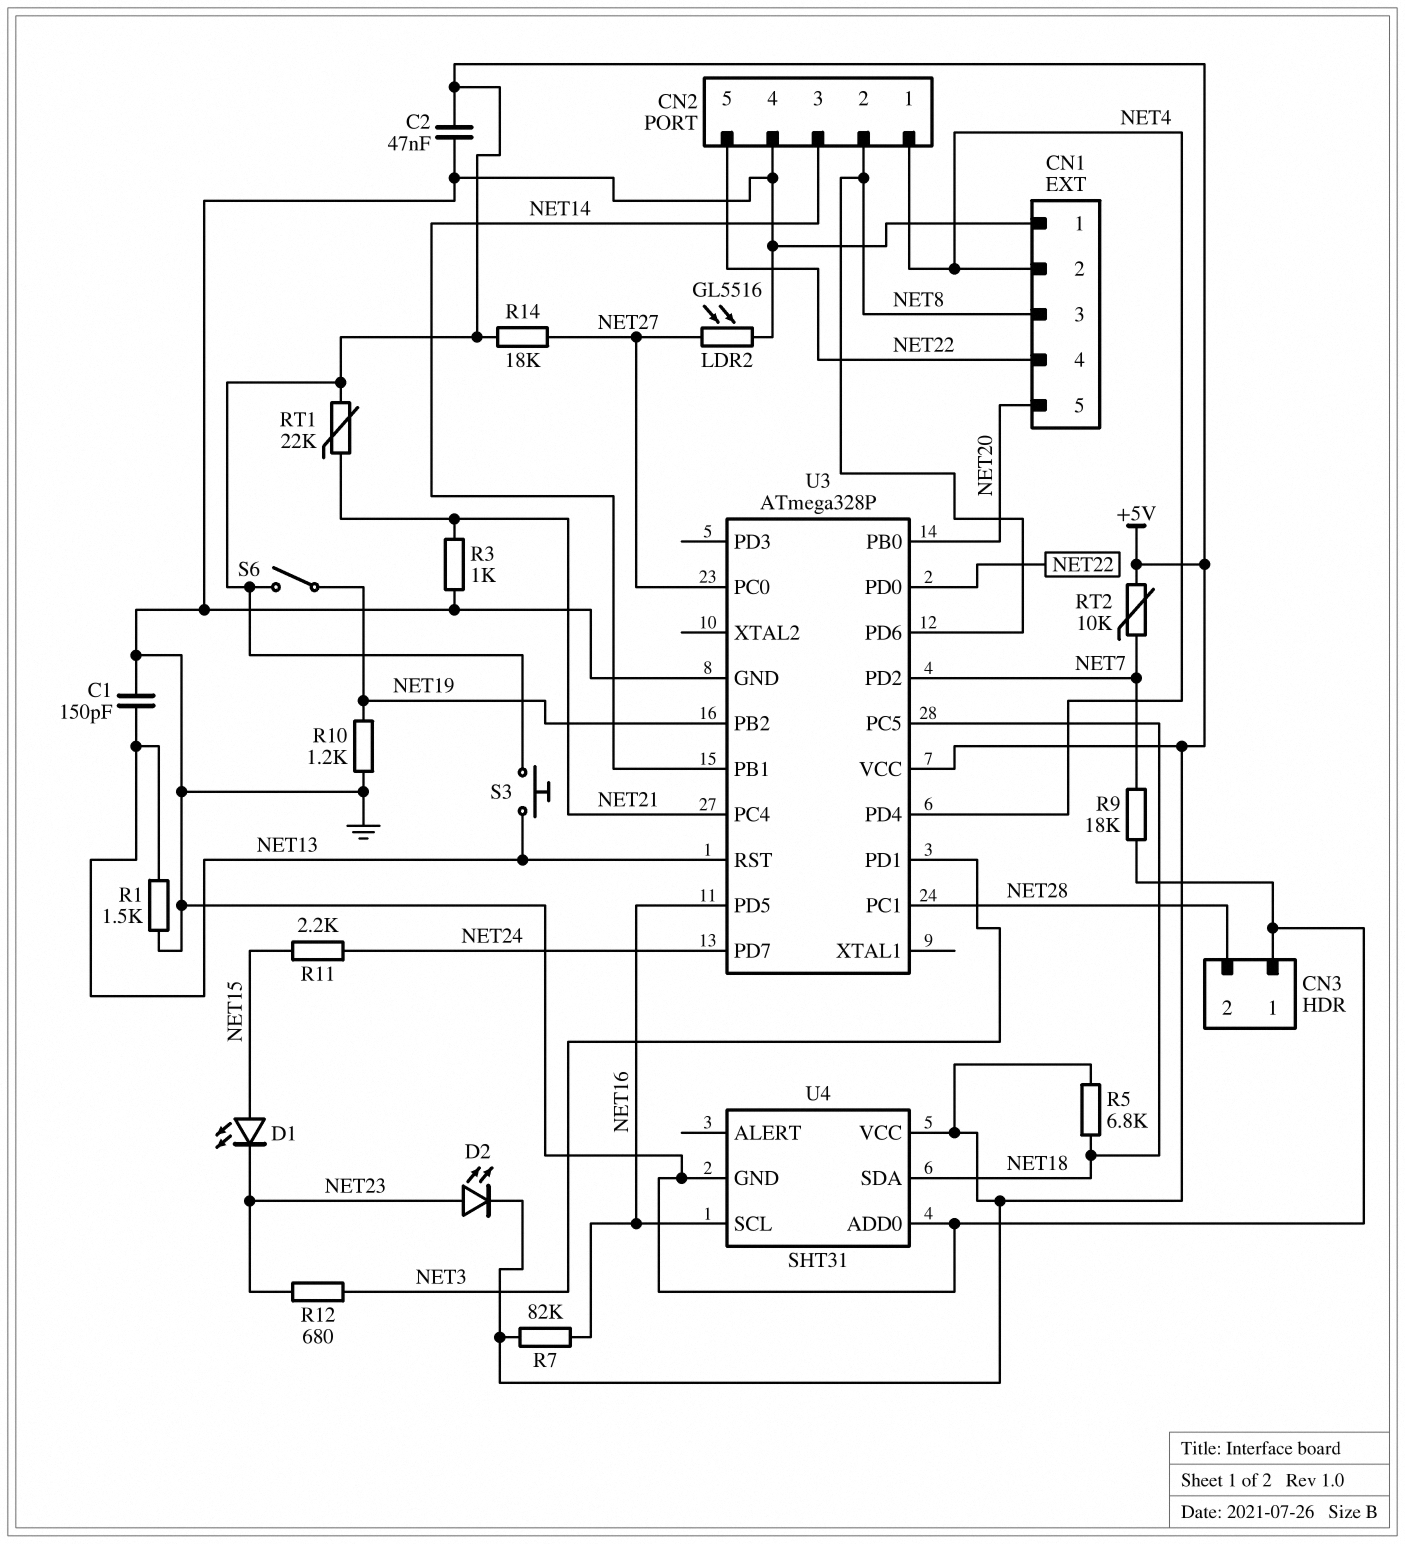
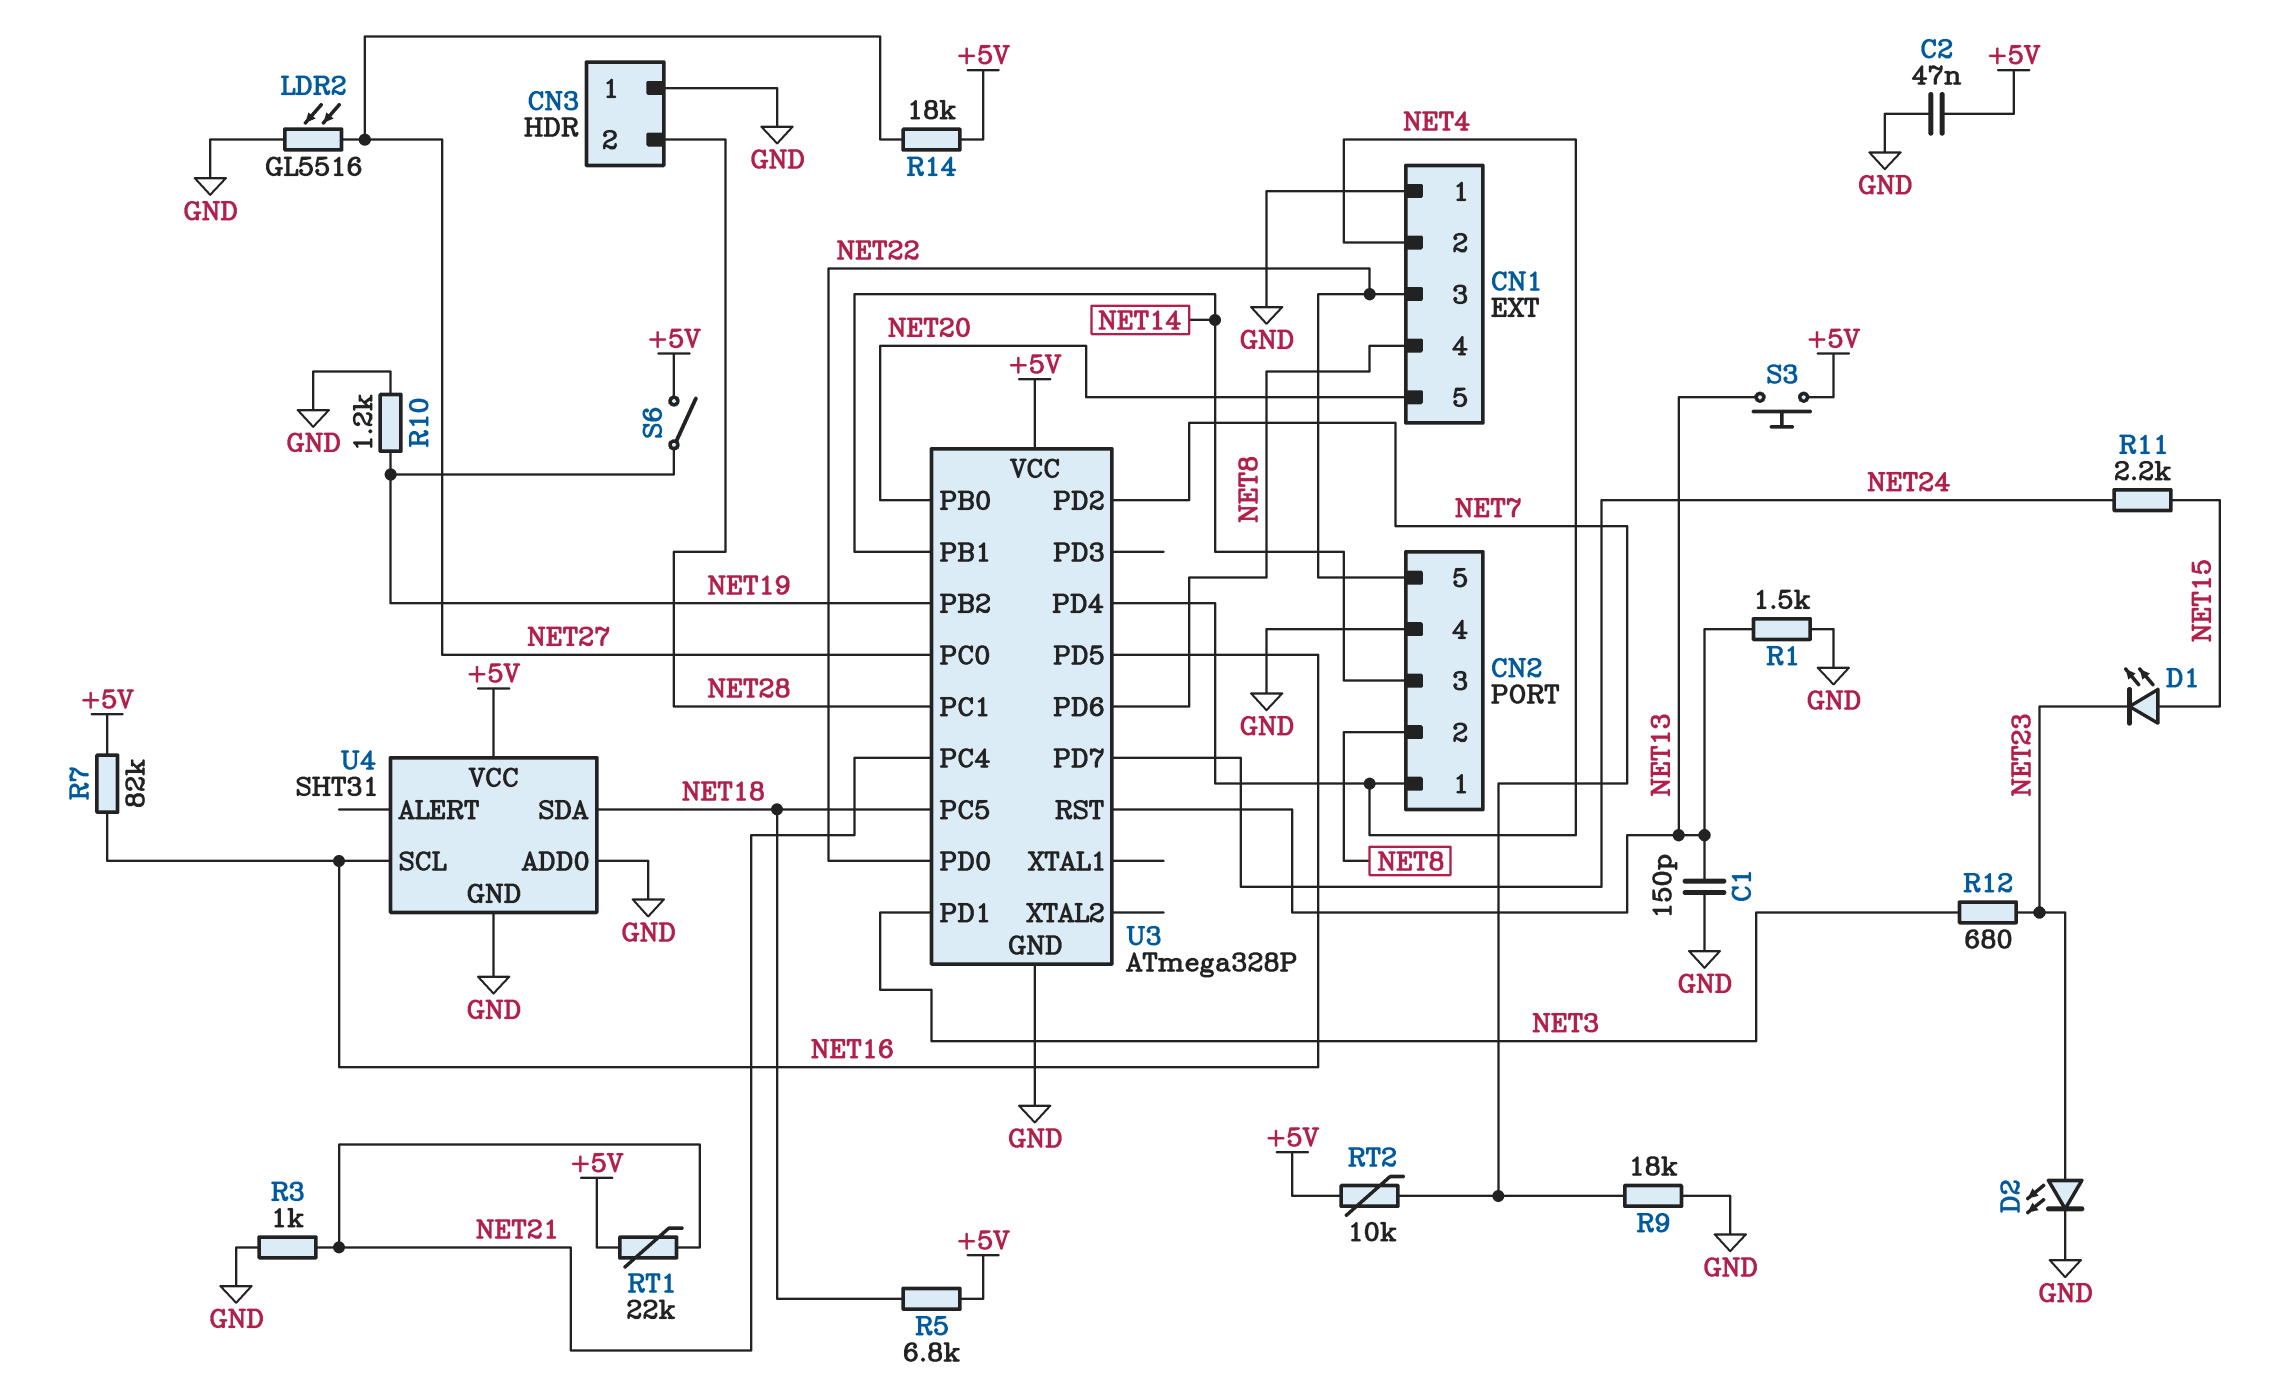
CN1 pin 3: NET8 -> NET22
CN1 pin 4: NET22 -> NET8
D2: LED (A NET23, K +5V) -> LED (A NET23, K GND)

